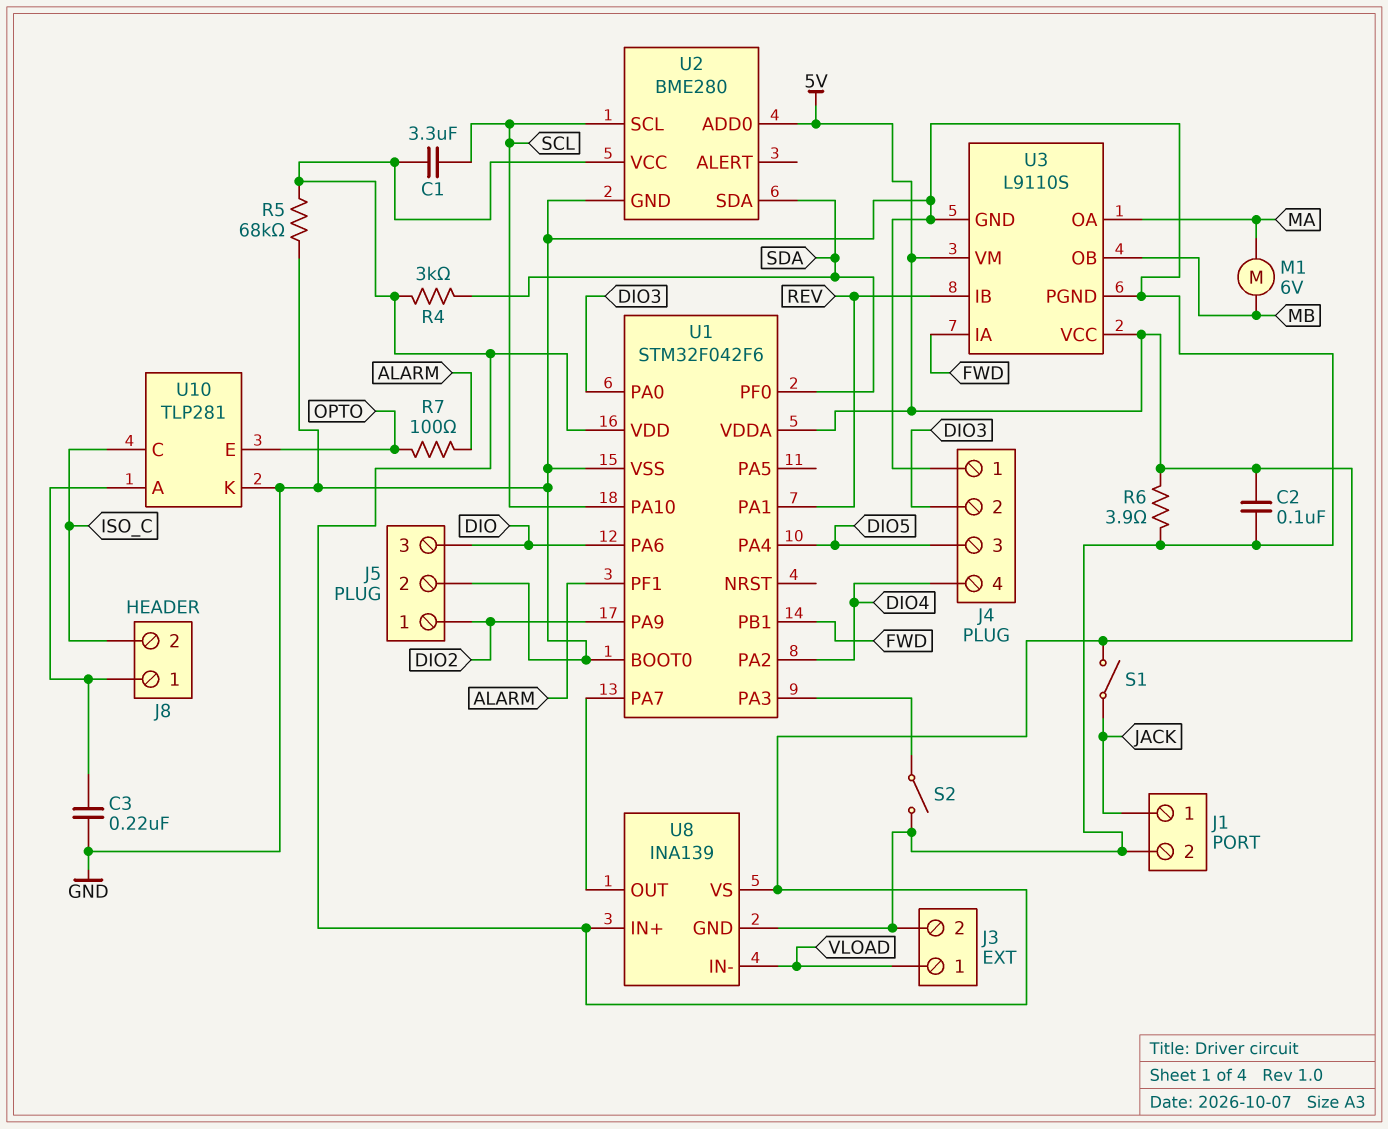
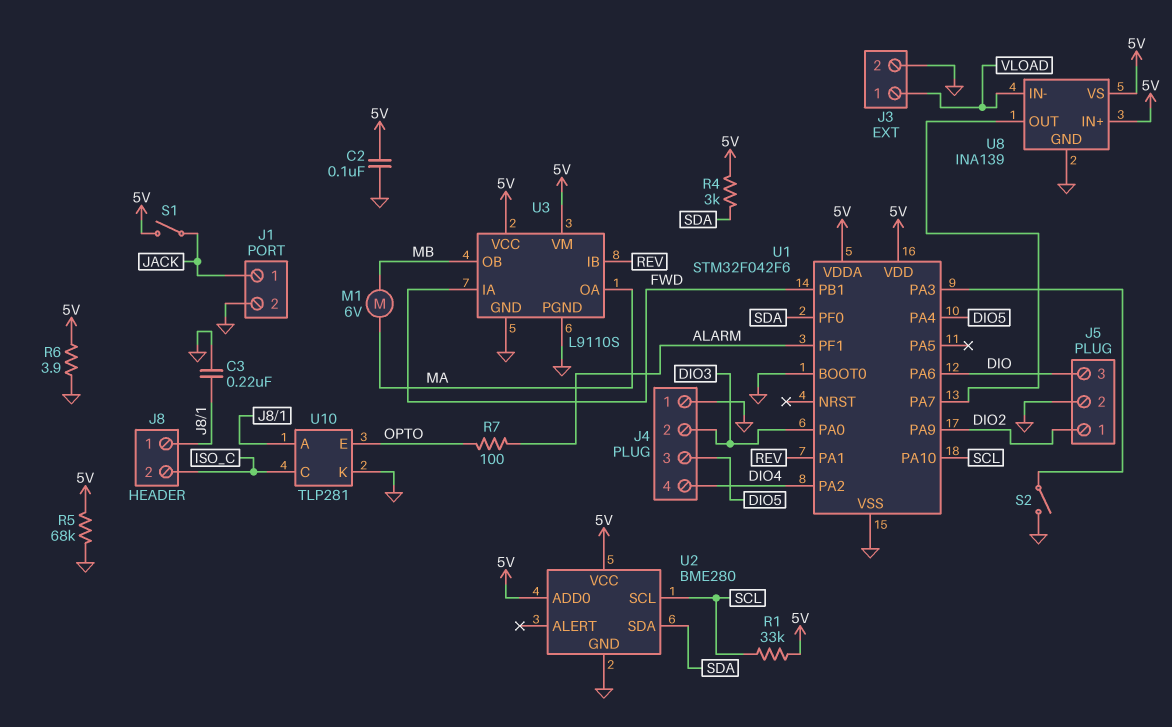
C1: 3.3uF (5V, SCL) -> none
R1: none -> 33k (5V, SCL)

